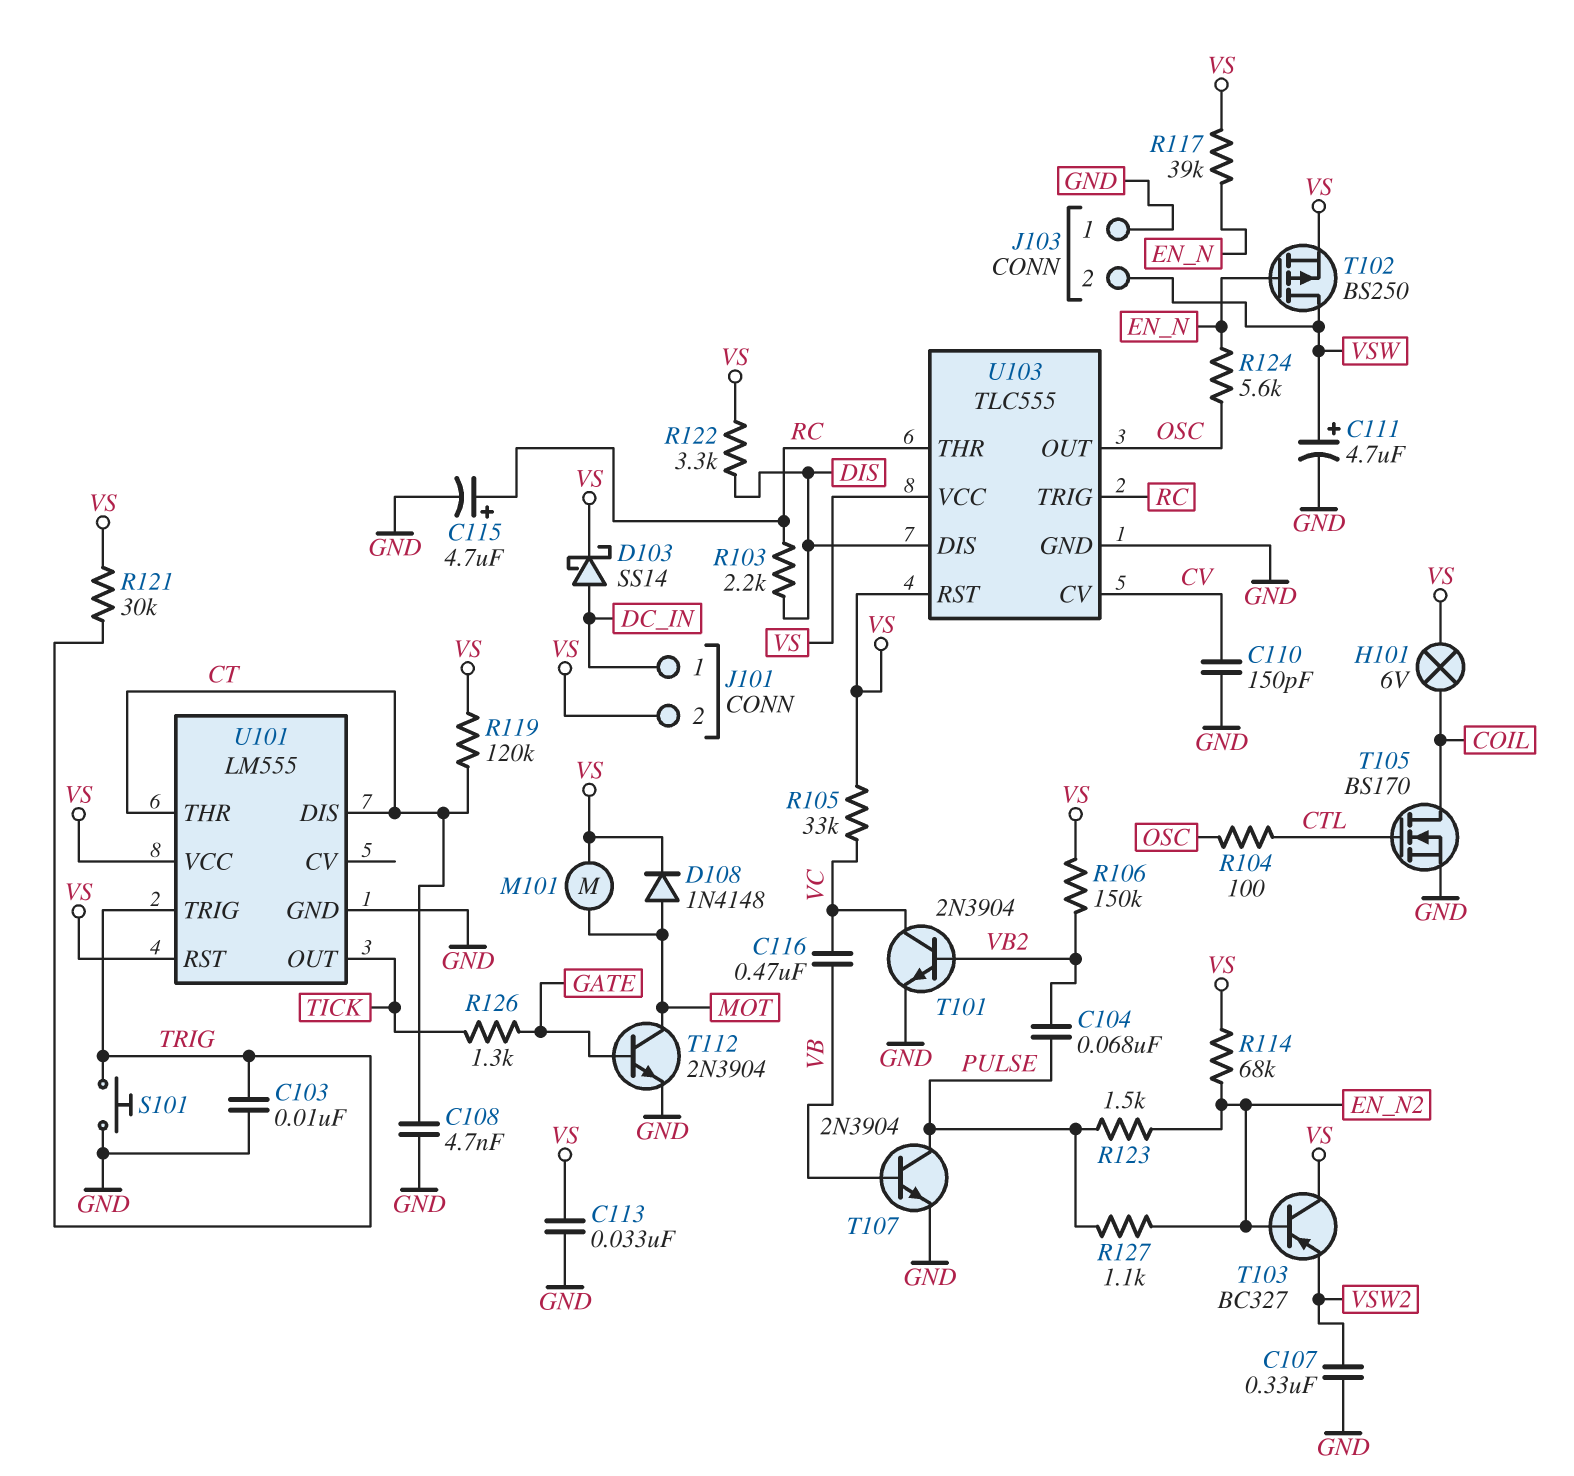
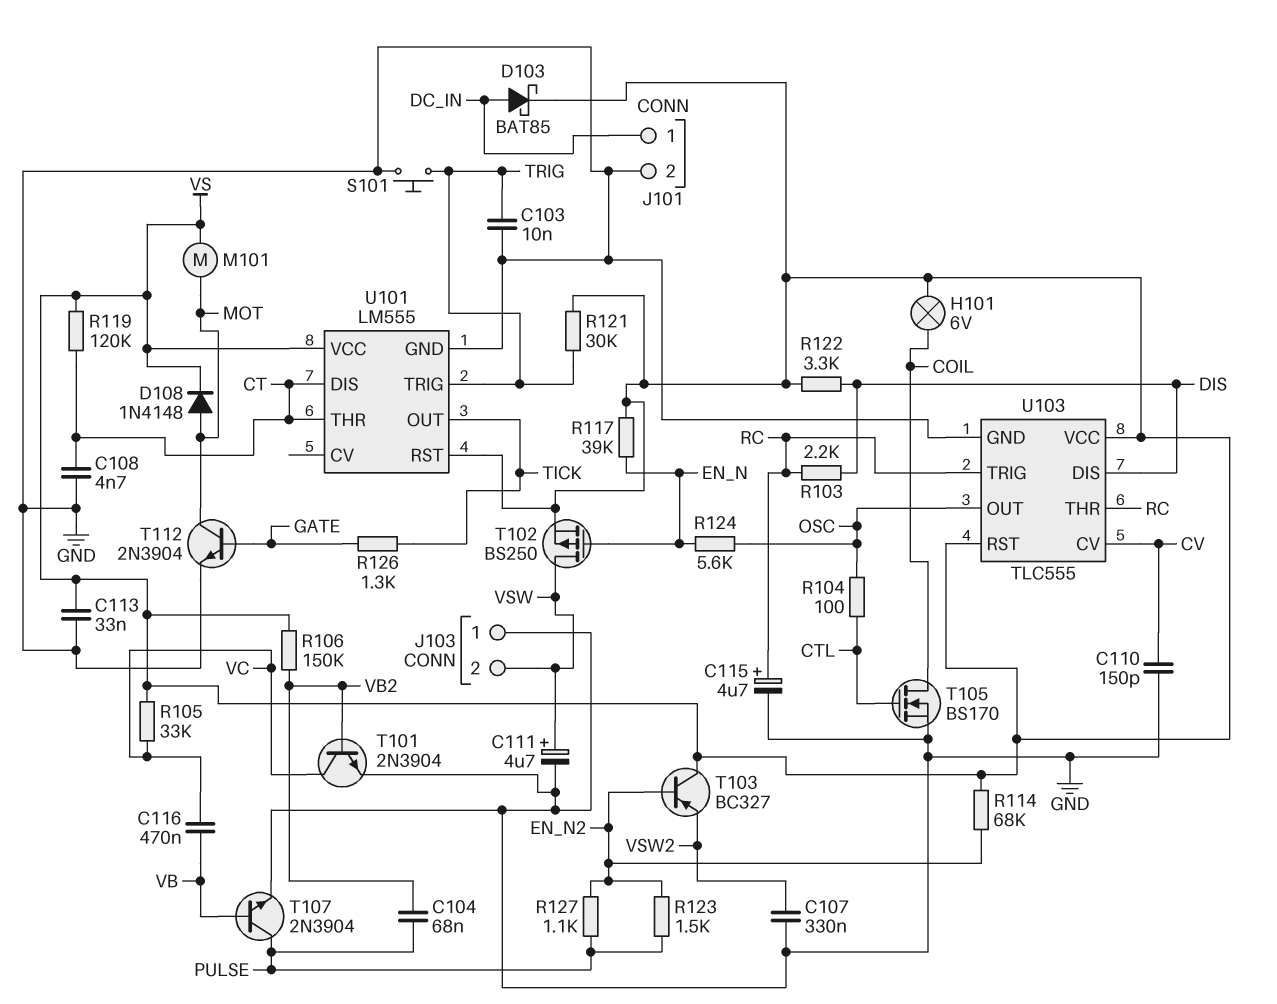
D103: schottky SS14 (A DC_IN, K VS) -> schottky BAT85 (A DC_IN, K VS)
J101 pin 2: VS -> GND

